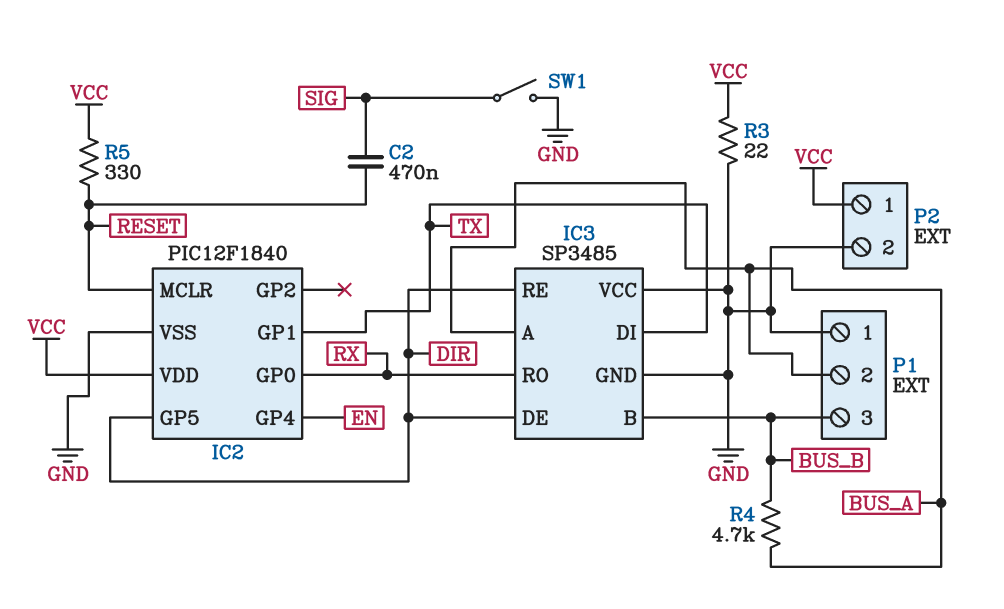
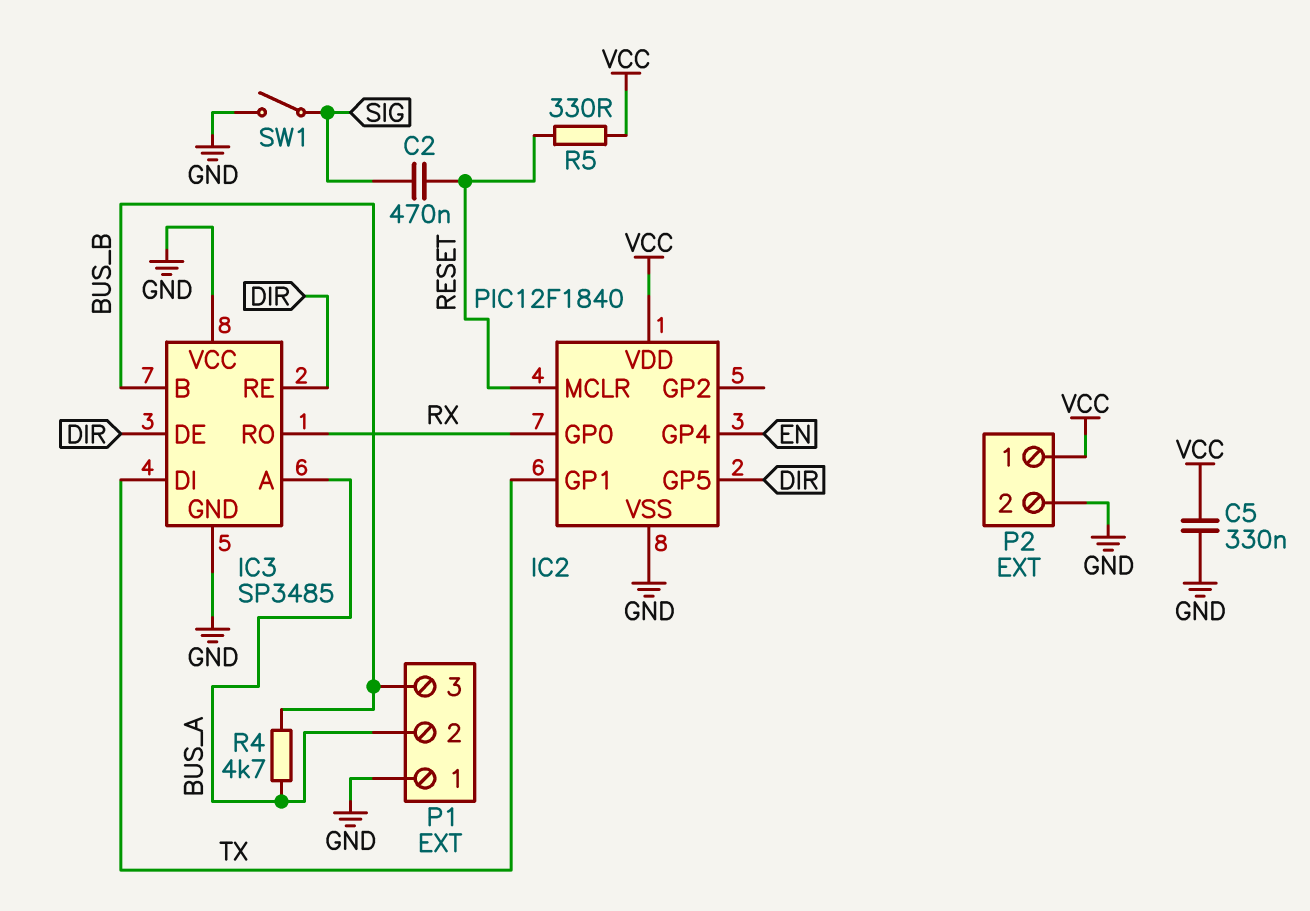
C5: none -> 330nF (GND, VCC)
R3: 22 (GND, VCC) -> none

